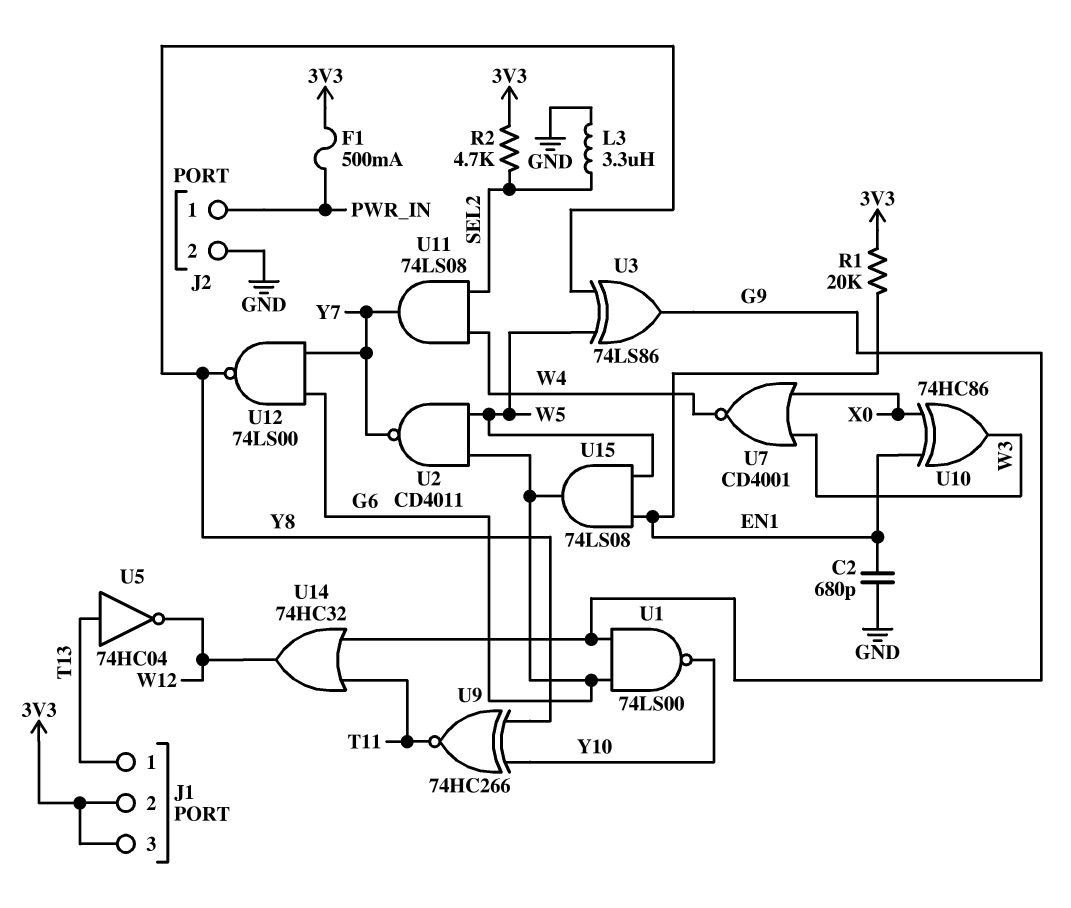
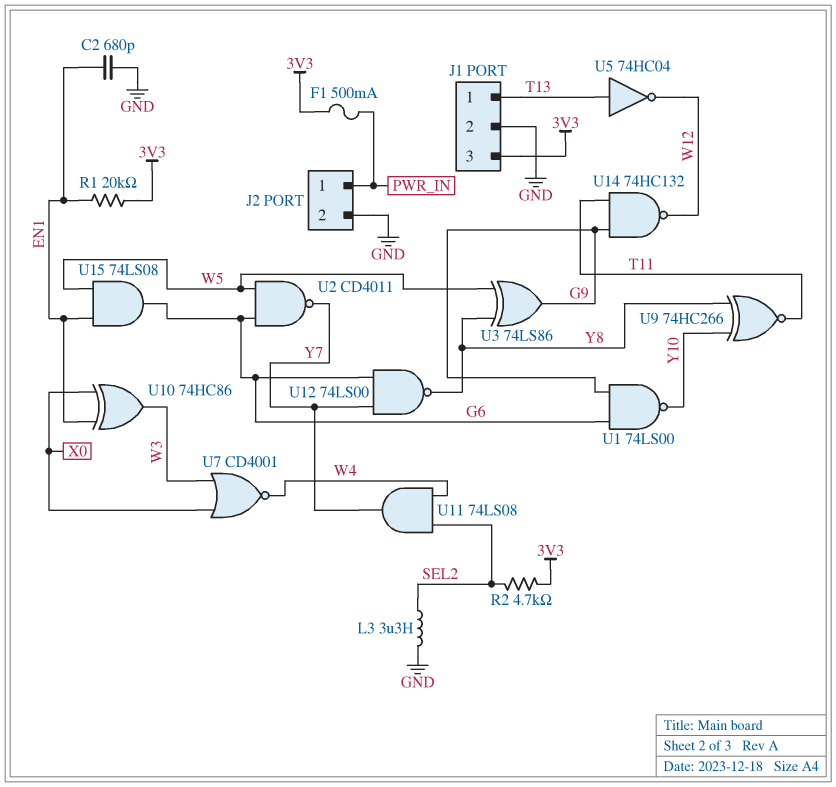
J1 pin 2: 3V3 -> GND
U14: OR 74HC32 (in G9, in T11, out W12) -> NAND 74HC132 (in G9, in T11, out W12)

